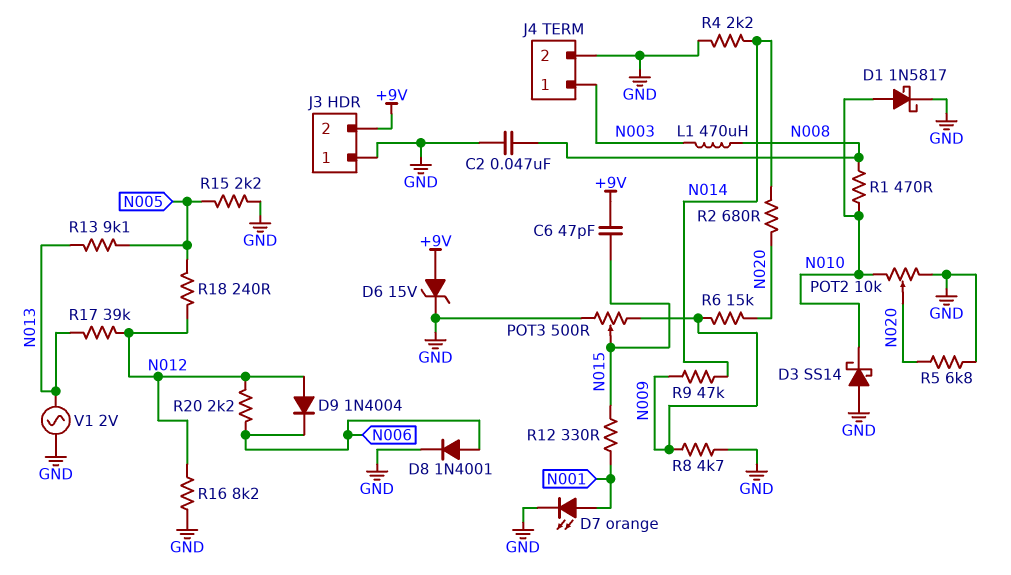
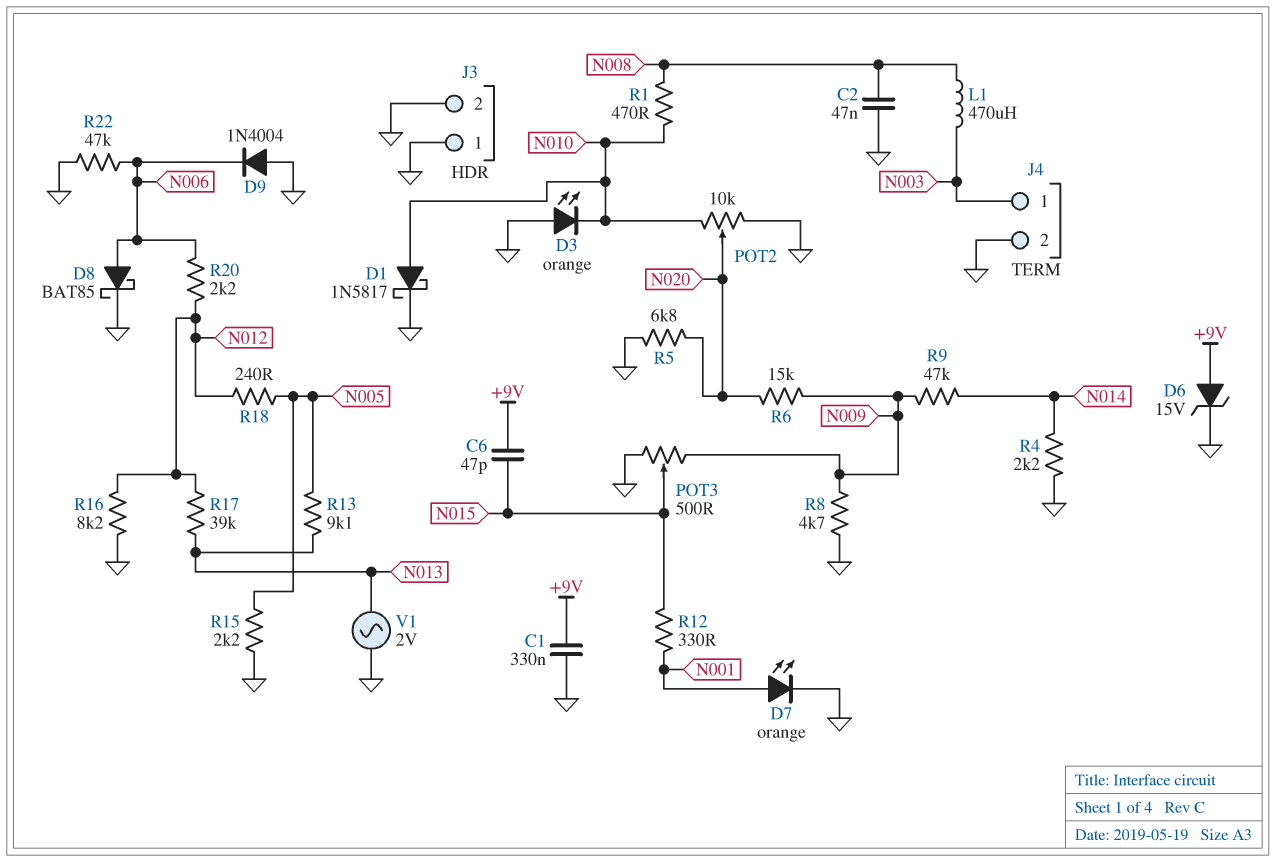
C1: none -> 330nF (+9V, GND)
D3: schottky SS14 (A GND, K N010) -> LED orange (A GND, K N010)
D8: diode 1N4001 (A N006, K GND) -> schottky BAT85 (A N006, K GND)
D9: diode 1N4004 (A N012, K N006) -> diode 1N4004 (A GND, K N006)
J3 pin 2: +9V -> GND
R2: 680 (N014, N020) -> none
R22: none -> 47k (GND, N006)

